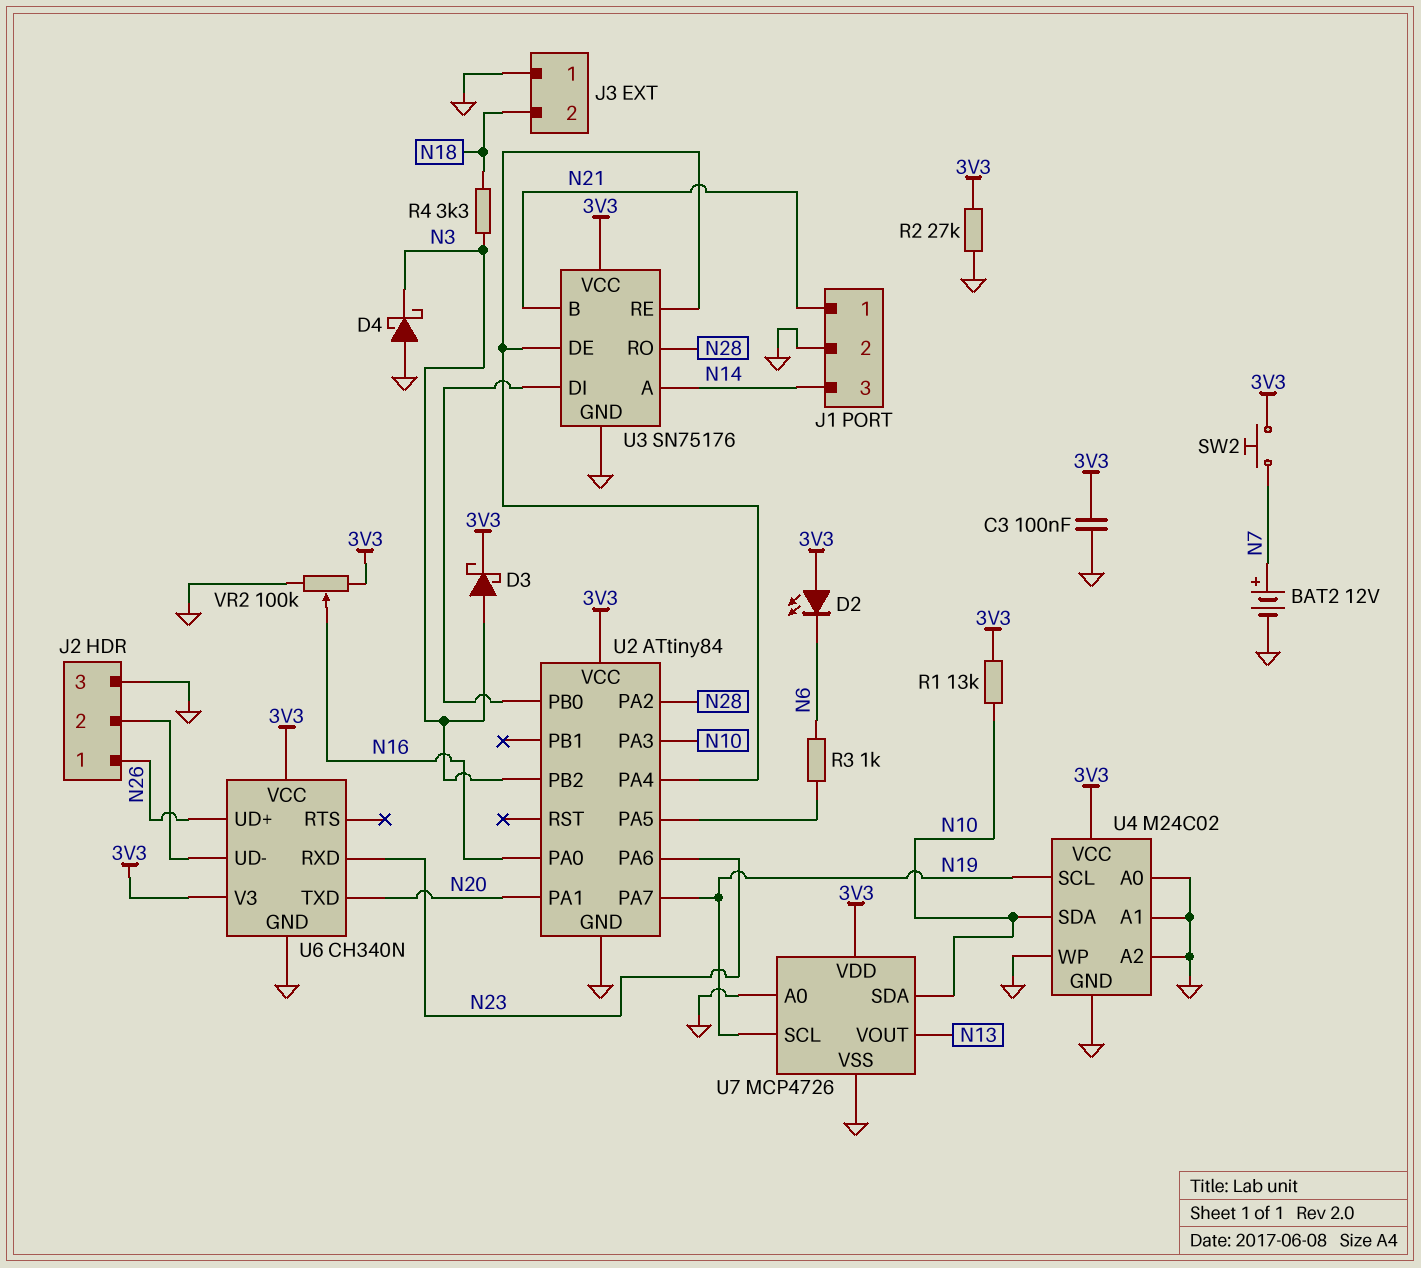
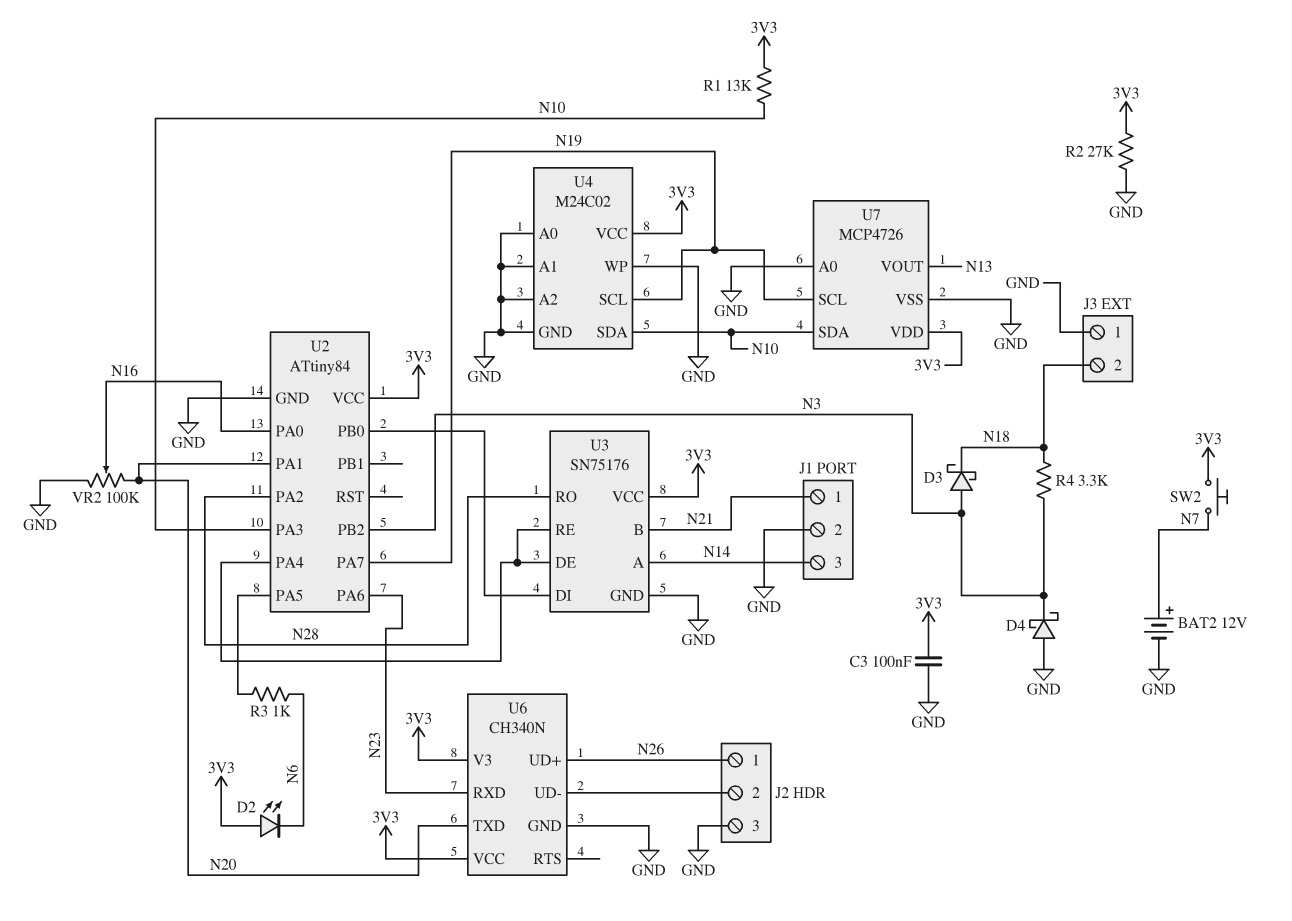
D3: schottky (A N3, K 3V3) -> schottky (A N3, K N18)
VR2: 100k (3V3, GND, wiper N16) -> 100k (GND, N20, wiper N16)

